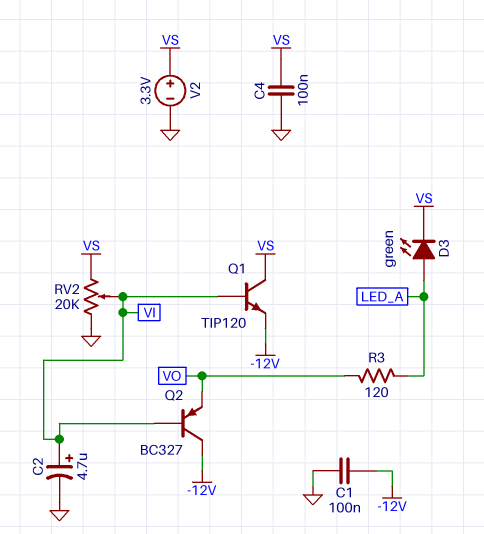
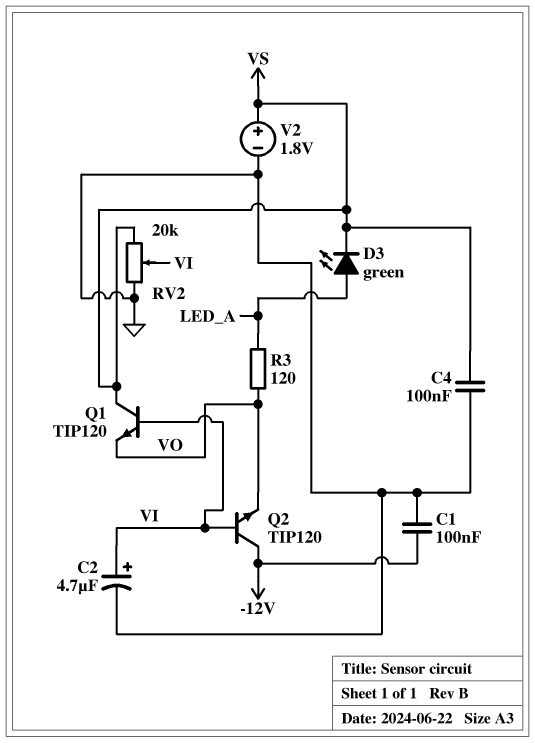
Q1: NPN TIP120 (B VI, C VS, E -12V) -> NPN TIP120 (B VI, C VS, E VO)
Q2: PNP BC327 (B VI, C -12V, E VO) -> NPN TIP120 (B VI, C -12V, E VO)
V2: 3.3V (plus VS, minus GND) -> 1.8V (plus VS, minus GND)

